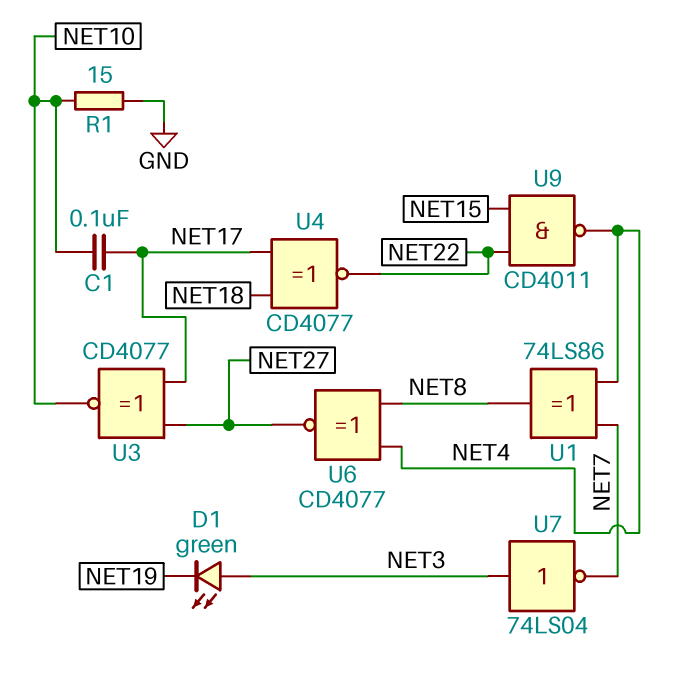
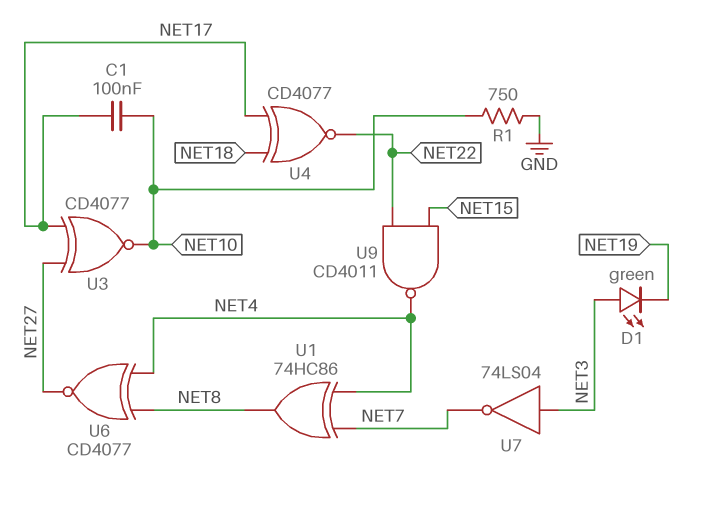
R1: 15 (GND, NET10) -> 750 (GND, NET10)
U1: XOR 74LS86 (in NET4, in NET7, out NET8) -> XOR 74HC86 (in NET4, in NET7, out NET8)

